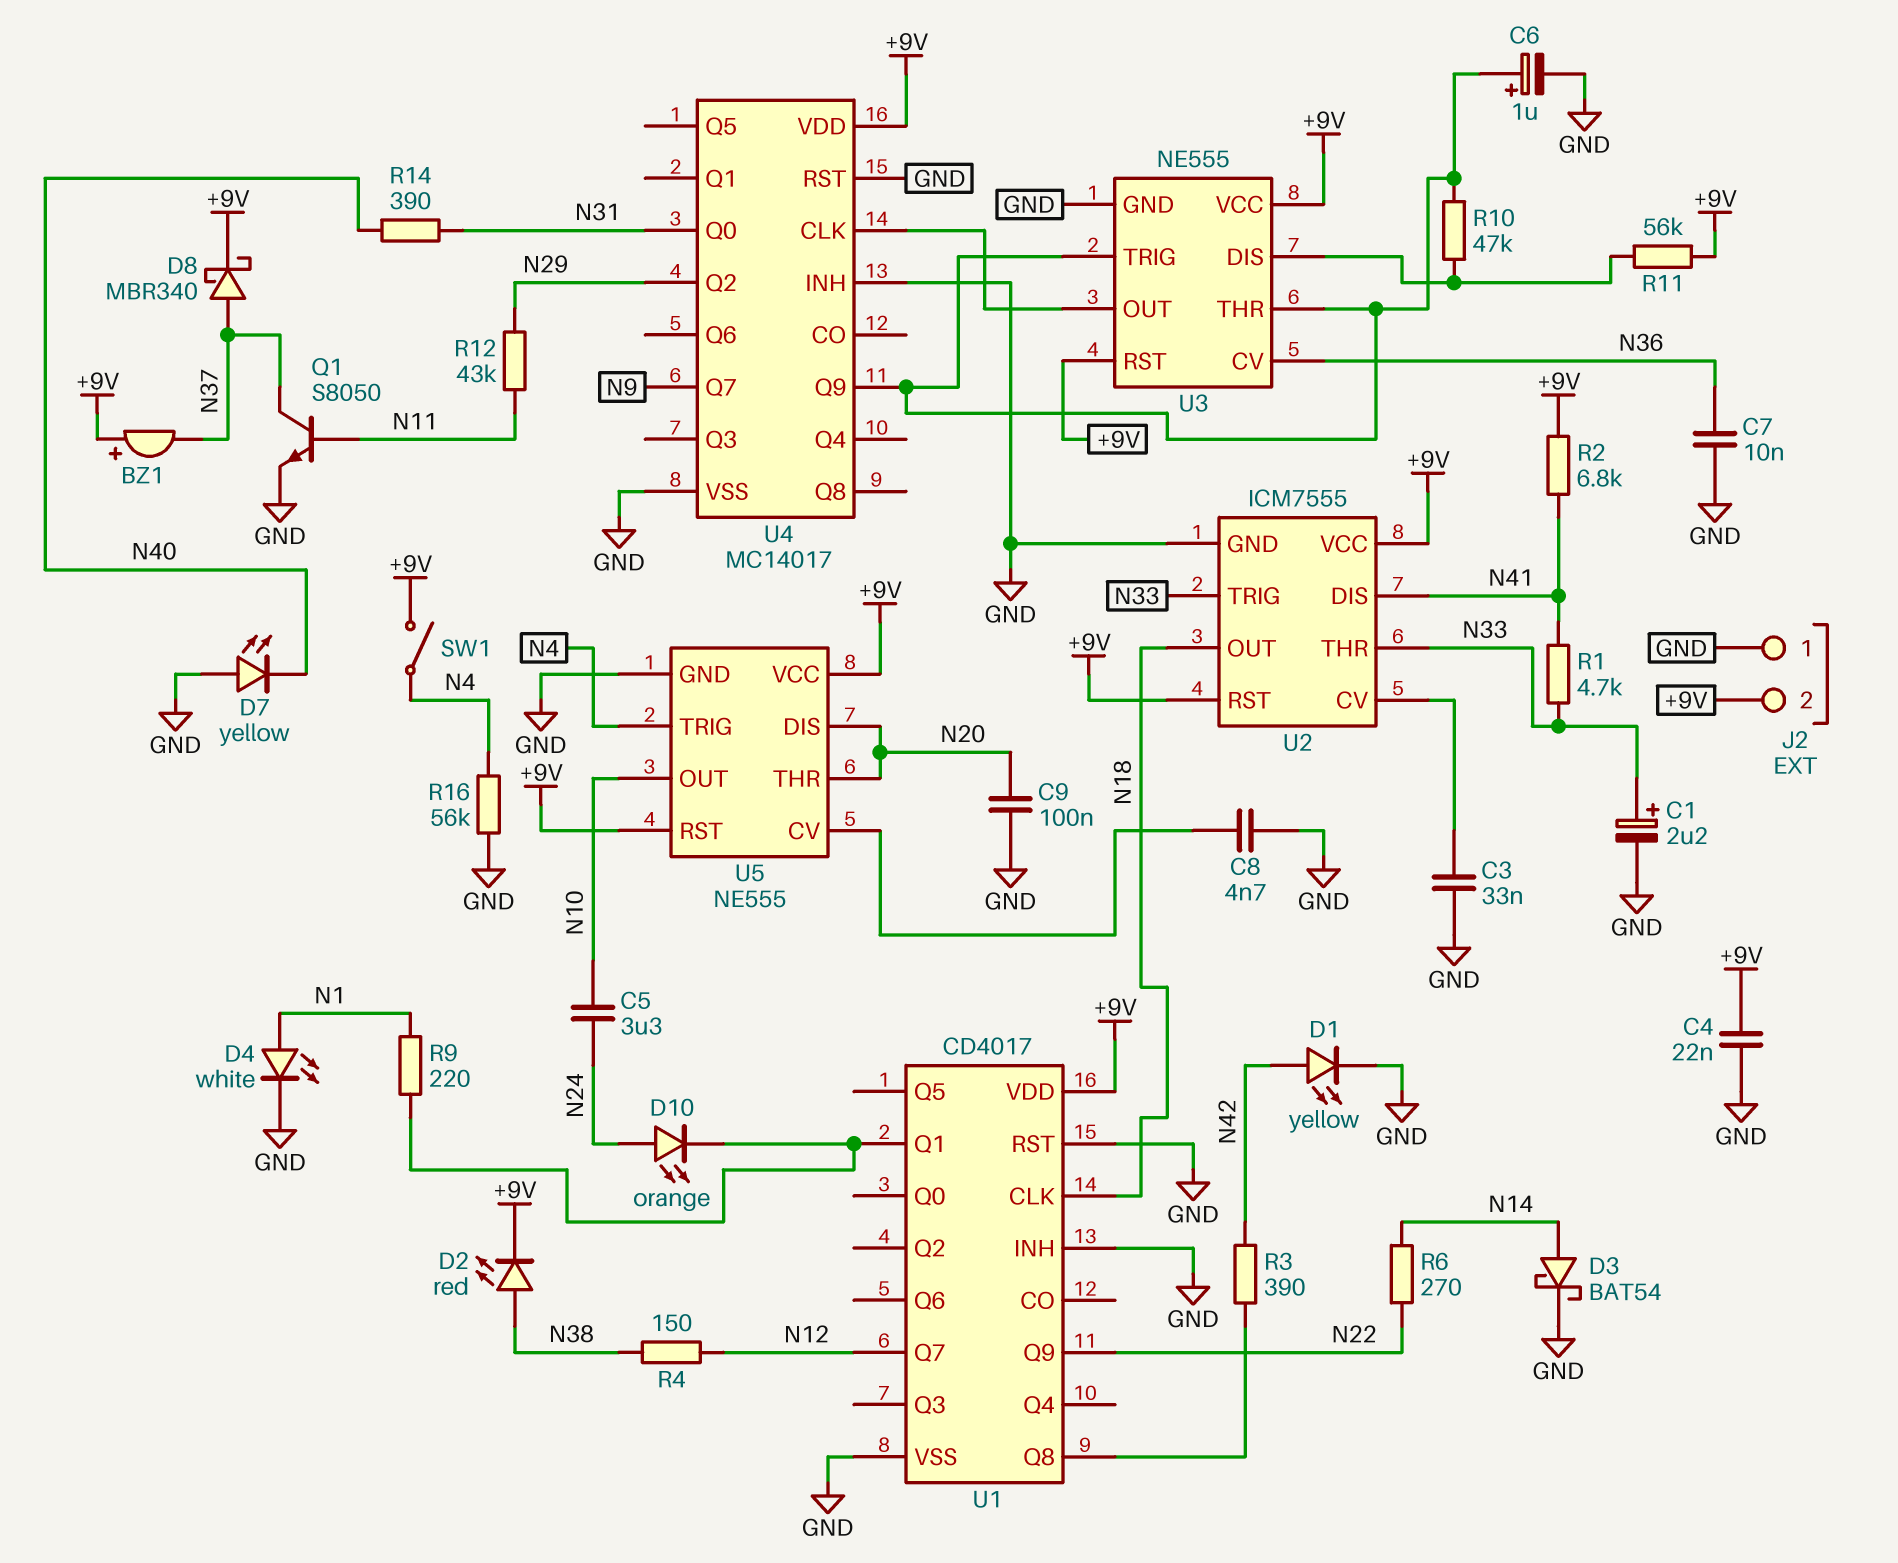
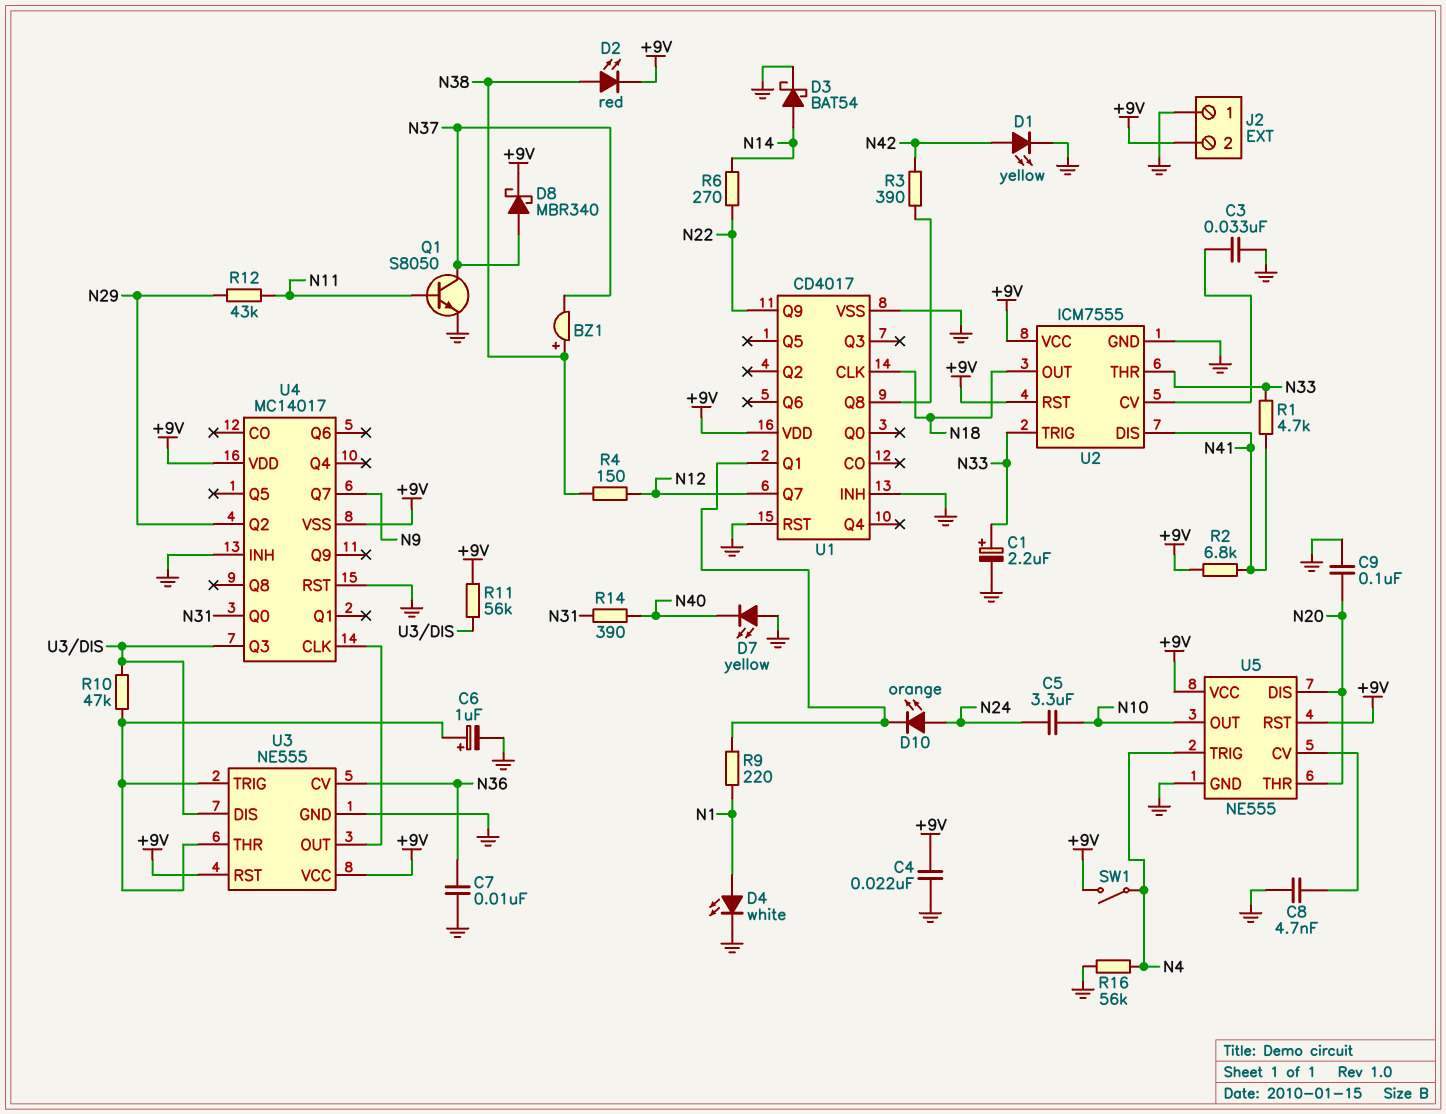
BZ1: buzzer (plus +9V, minus N37) -> buzzer (plus N38, minus N37)
U4 pin Q3: none -> U3/DIS
U4 pin Q9: U3/THR -> none
U4 pin VSS: GND -> +9V

